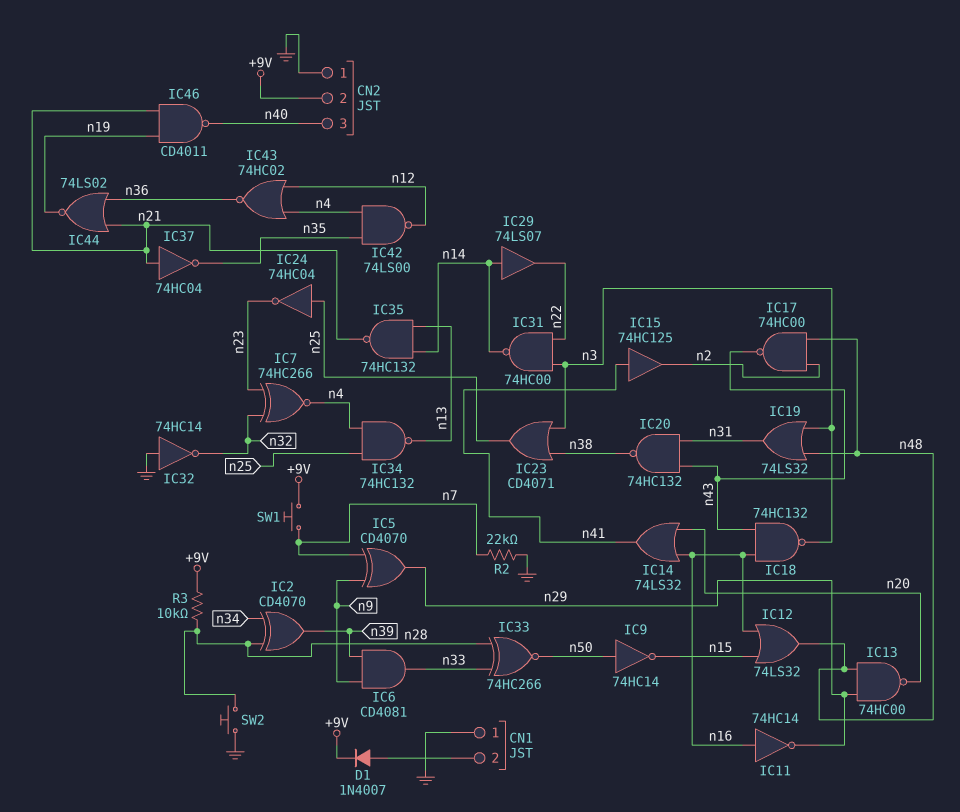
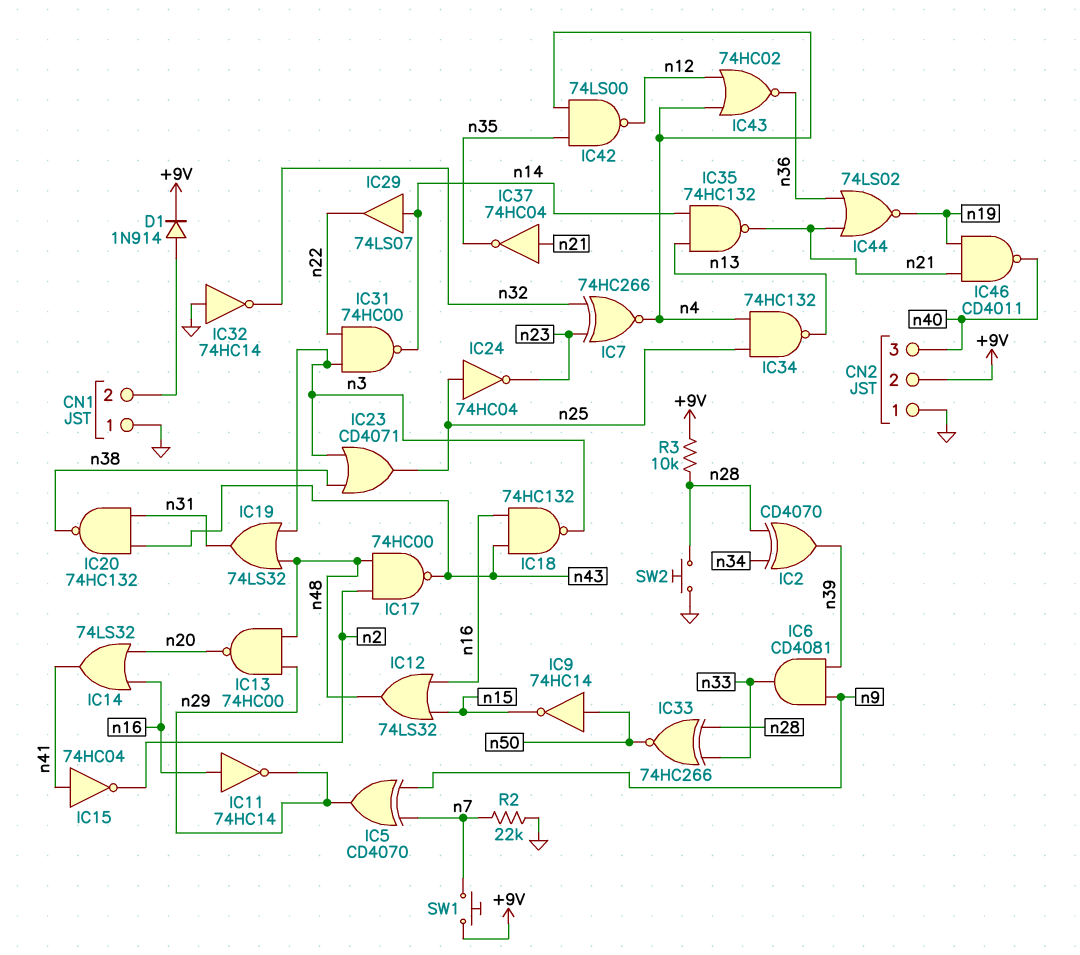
D1: diode 1N4007 (A CN1/2, K +9V) -> diode 1N914 (A CN1/2, K +9V)
IC15: buffer 74HC125 (in n41, out n2) -> NOT 74HC04 (in n41, out n2)

